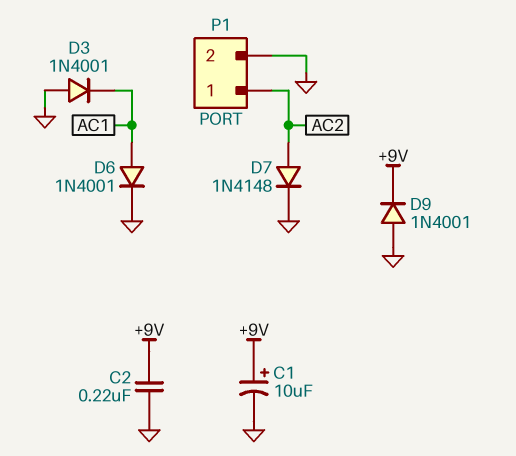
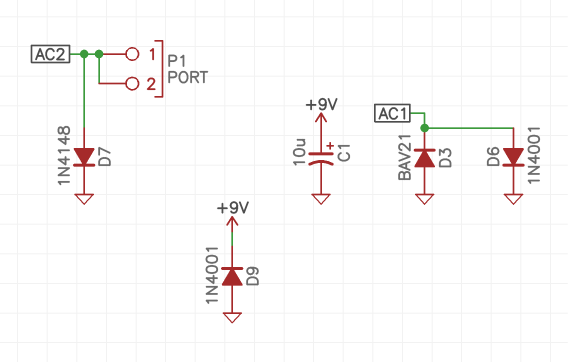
C2: 220nF (+9V, GND) -> none
D3: diode 1N4001 (A GND, K AC1) -> diode BAV21 (A GND, K AC1)
P1 pin 2: GND -> AC2

